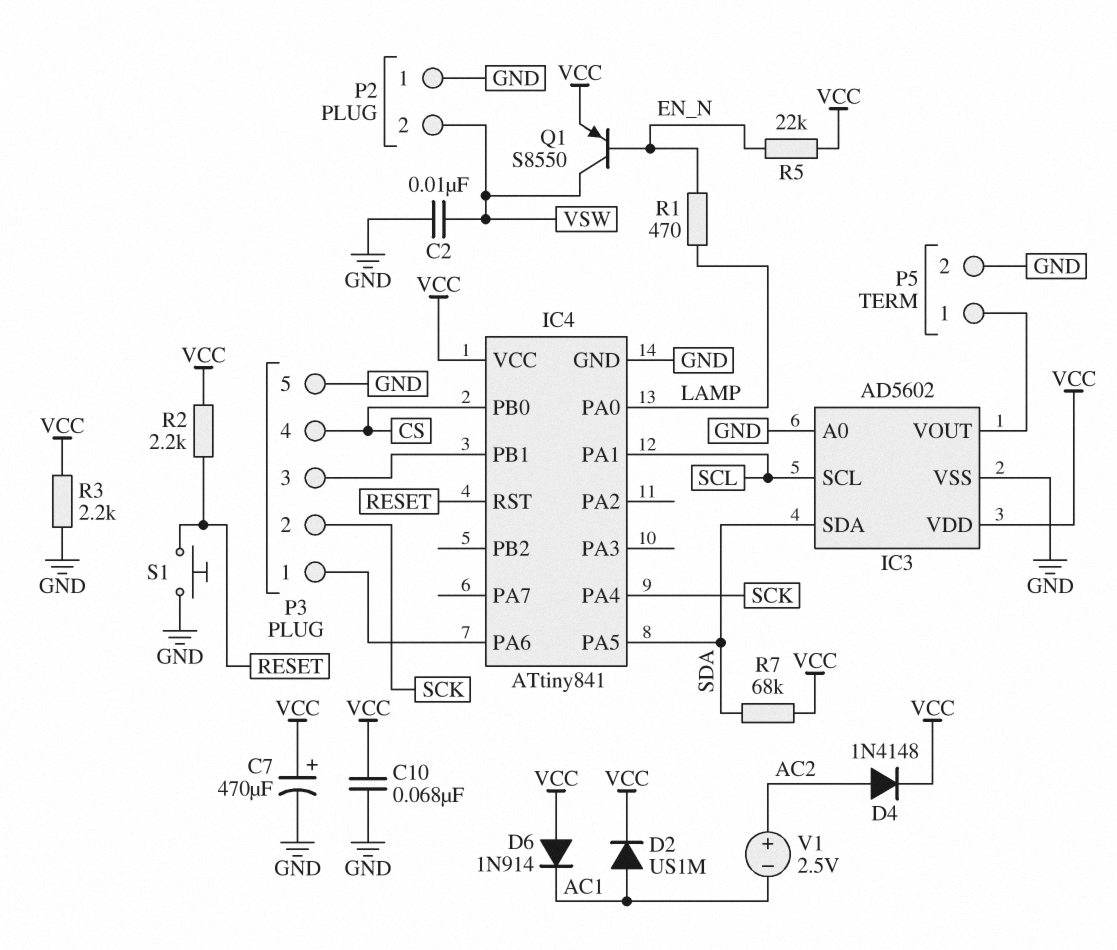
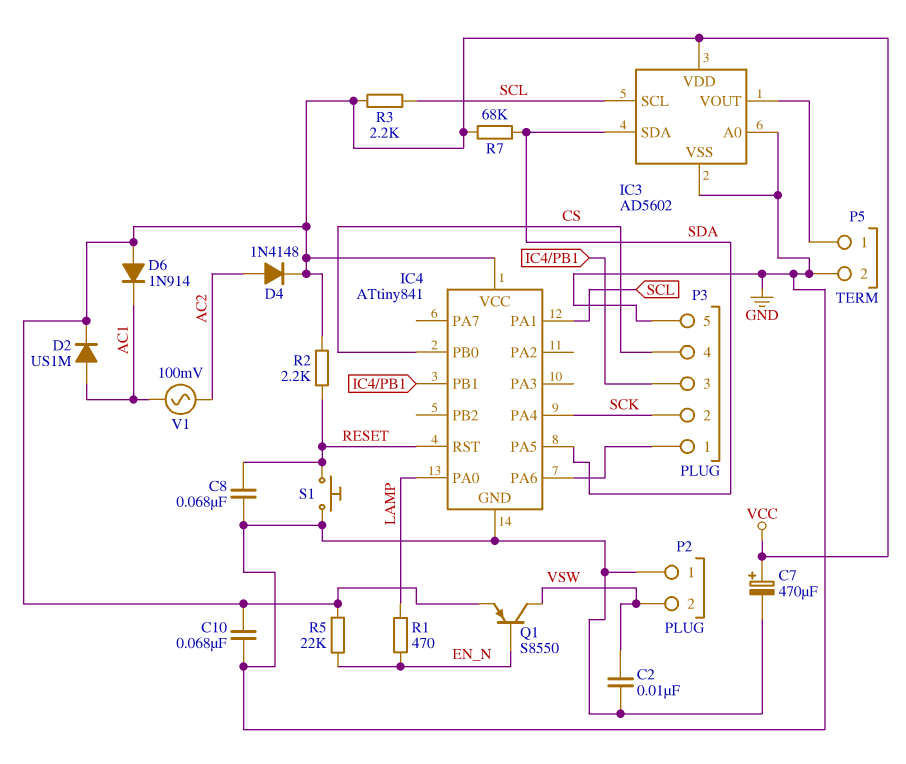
C8: none -> 68nF (GND, RESET)
R3: 2.2k (GND, VCC) -> 2.2k (SCL, VCC)
V1: 2.5V (plus AC2, minus AC1) -> AC 100mV (AC1, AC2)

